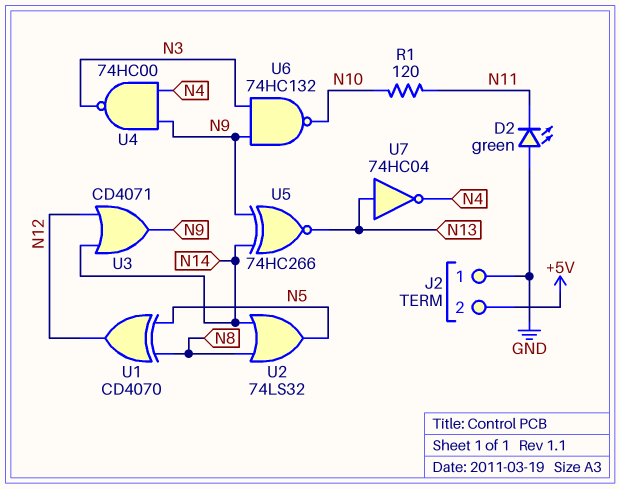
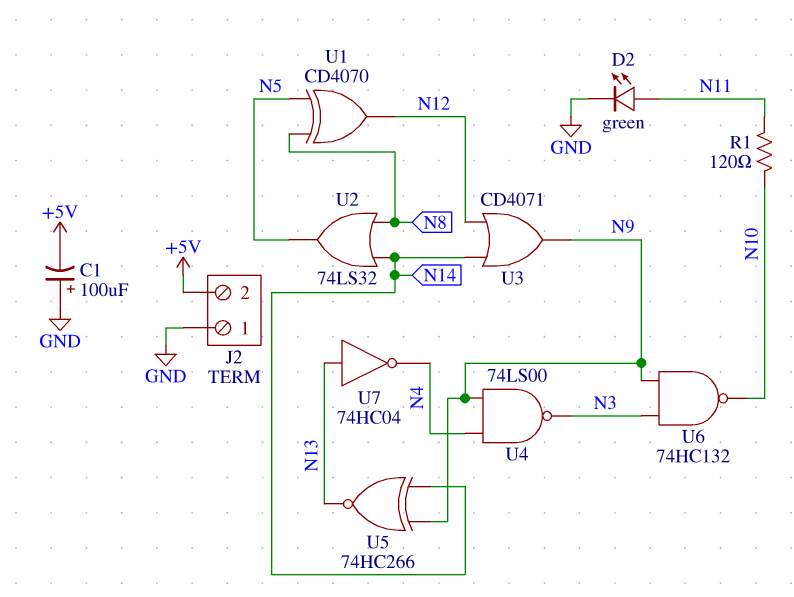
C1: none -> 100uF (plus GND, minus +5V)
D2: LED green (A GND, K N11) -> LED green (A N11, K GND)
U4: NAND 74HC00 (in N4, in N9, out N3) -> NAND 74LS00 (in N4, in N9, out N3)

